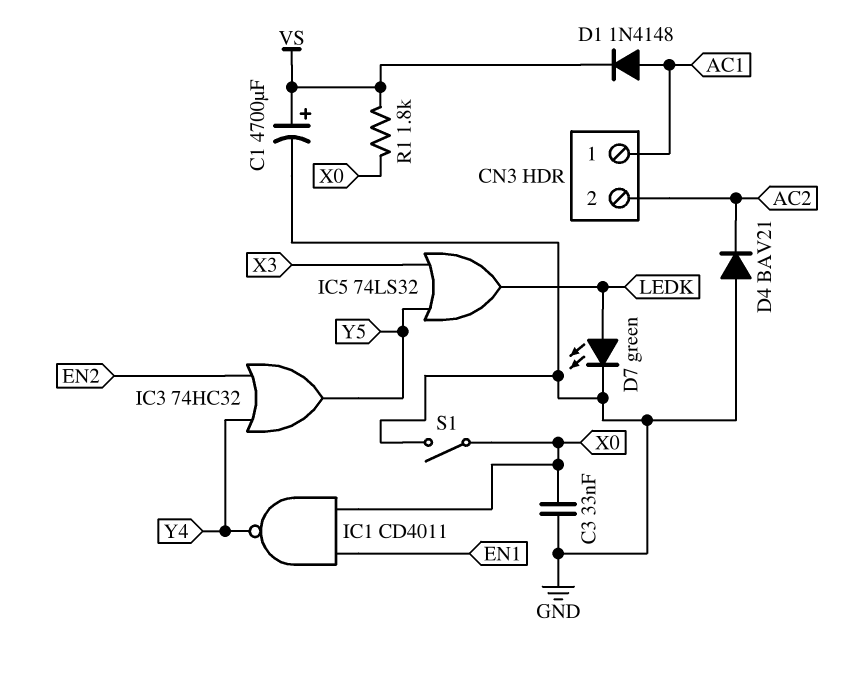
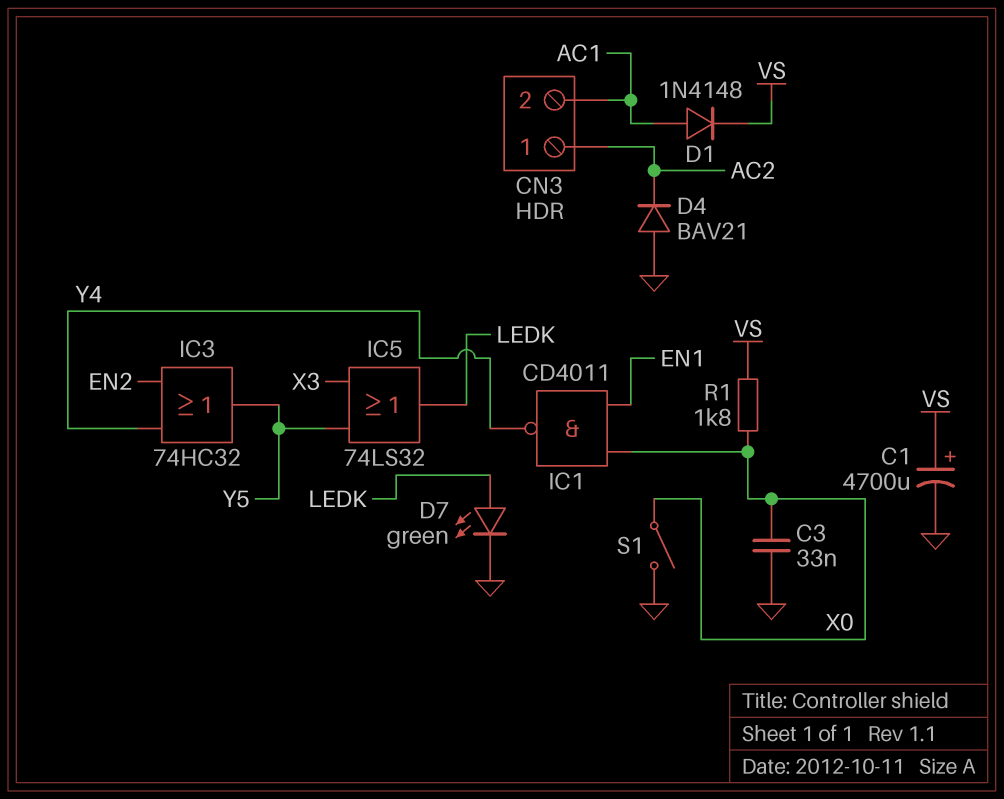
CN3 pin 1: AC1 -> AC2
CN3 pin 2: AC2 -> AC1

